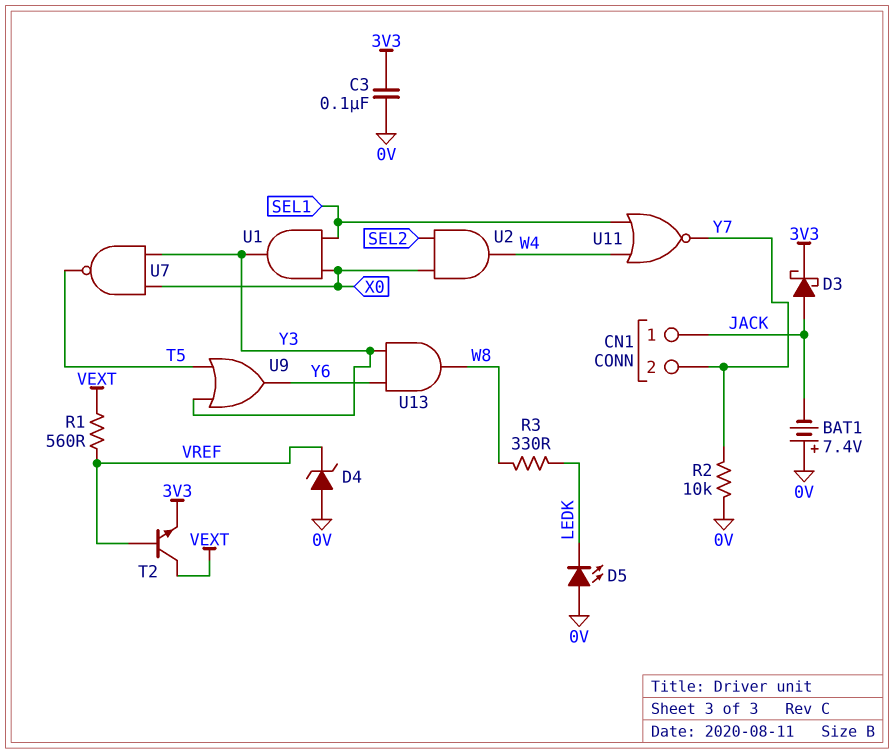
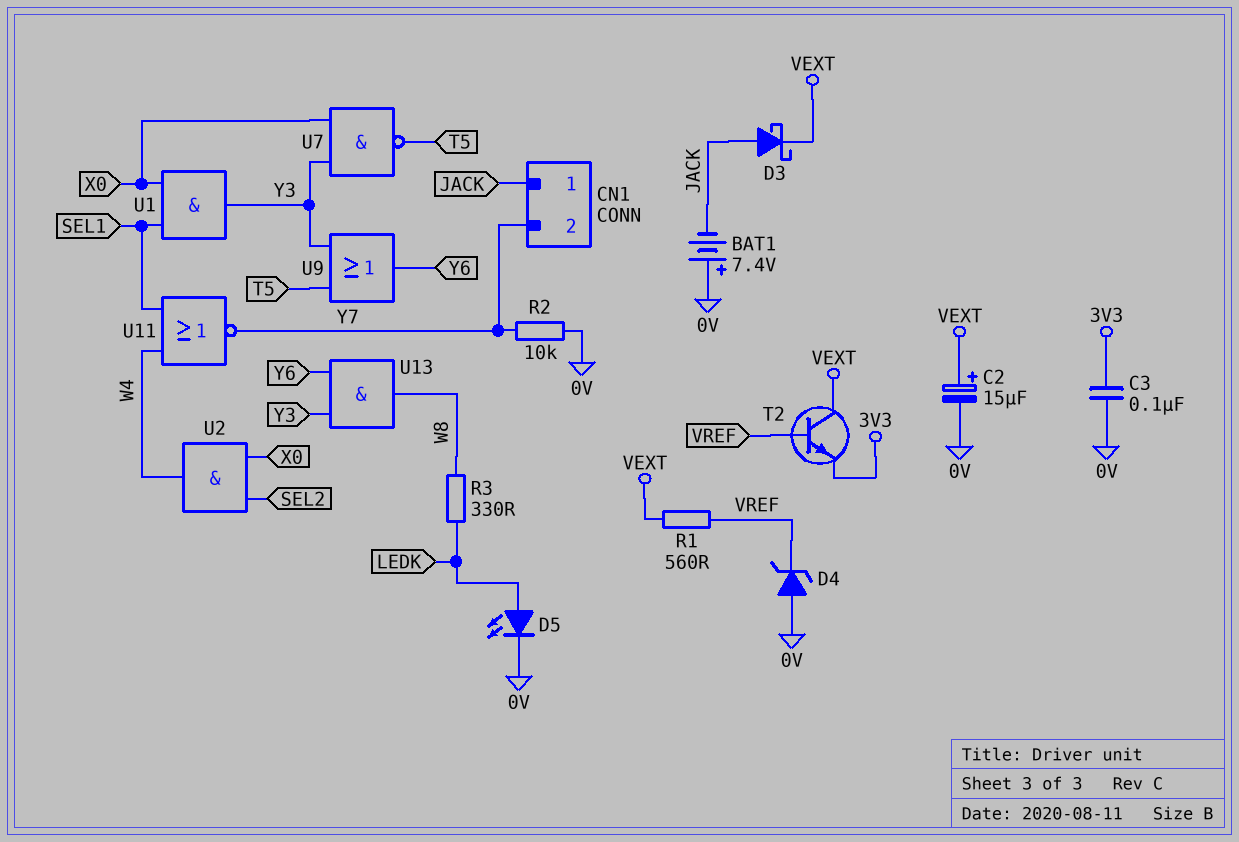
C2: none -> 15uF (plus VEXT, minus 0V)
D3: schottky (A JACK, K 3V3) -> schottky (A JACK, K VEXT)
D5: LED (A 0V, K LEDK) -> LED (A LEDK, K 0V)

